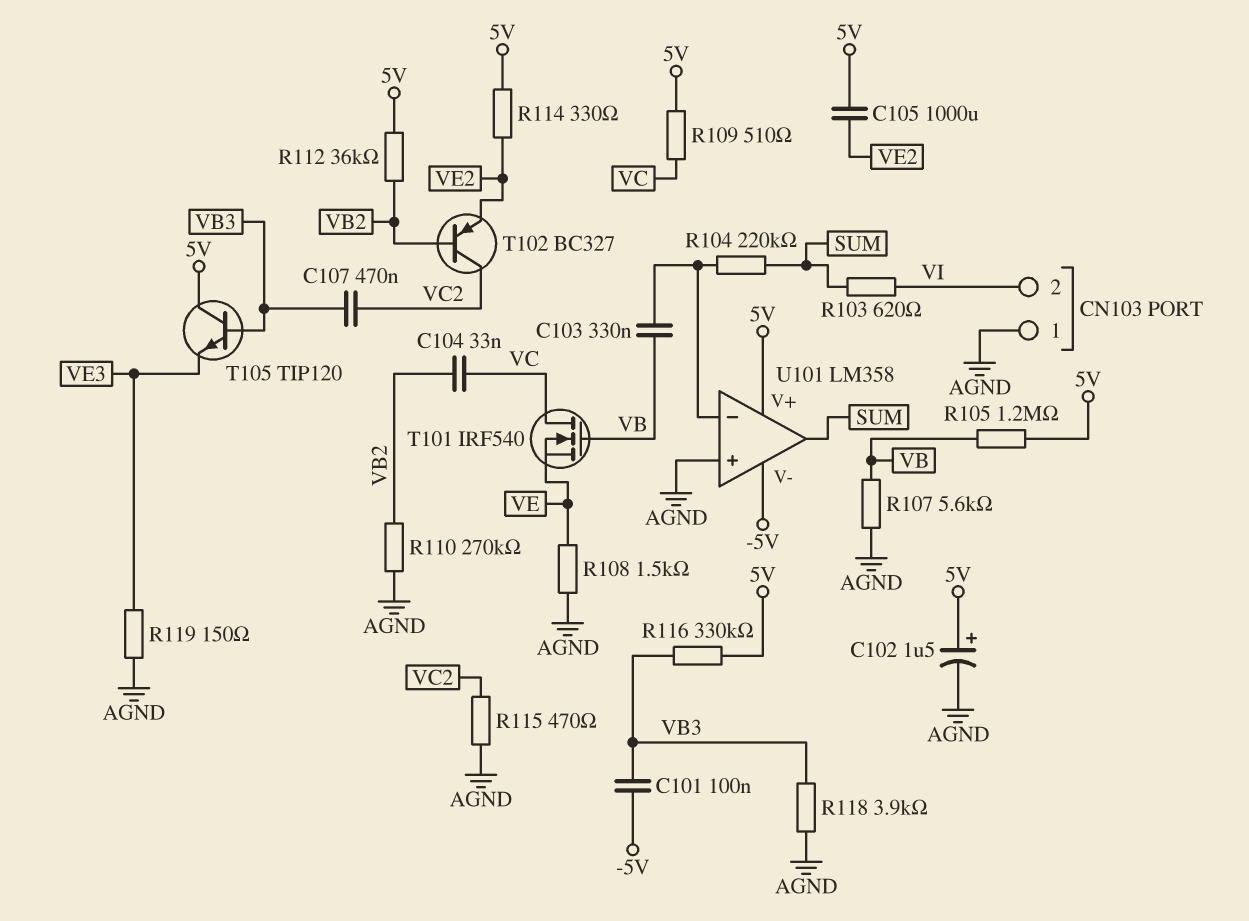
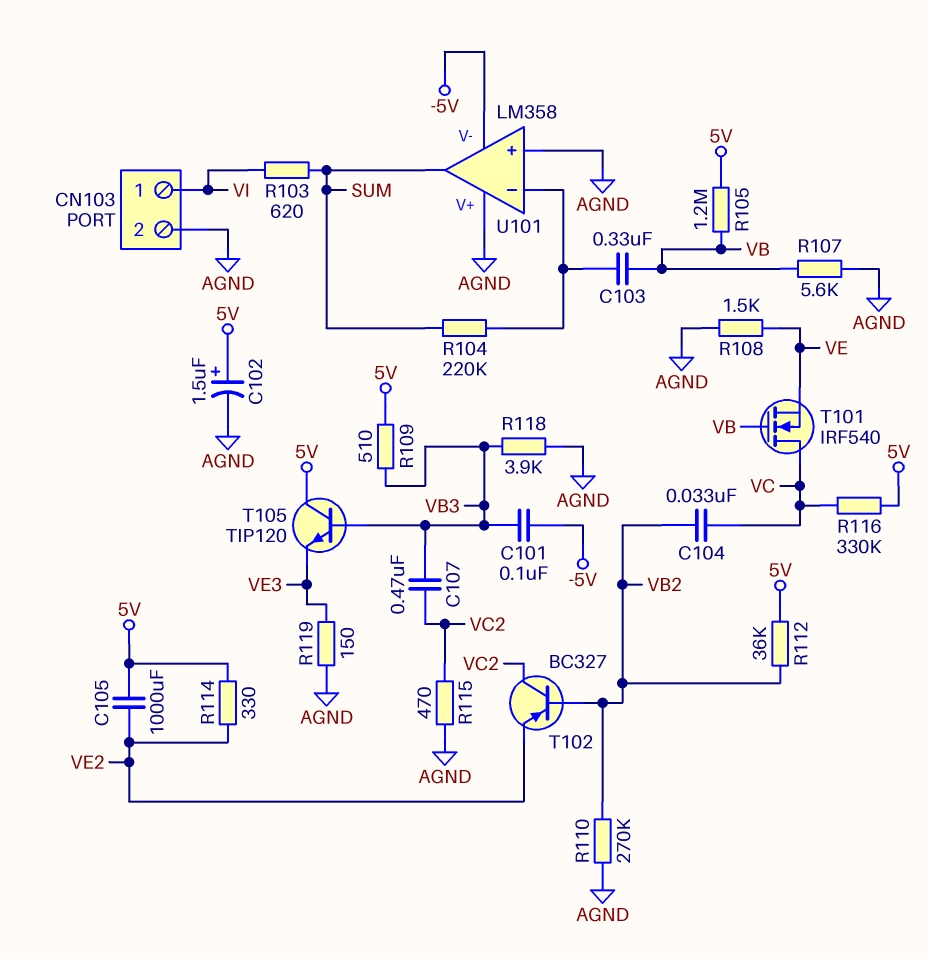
CN103 pin 1: AGND -> VI
CN103 pin 2: VI -> AGND
R109: 510 (5V, VC) -> 510 (5V, VB3)
R116: 330k (5V, VB3) -> 330k (5V, VC)
U101 pin V+: 5V -> AGND

